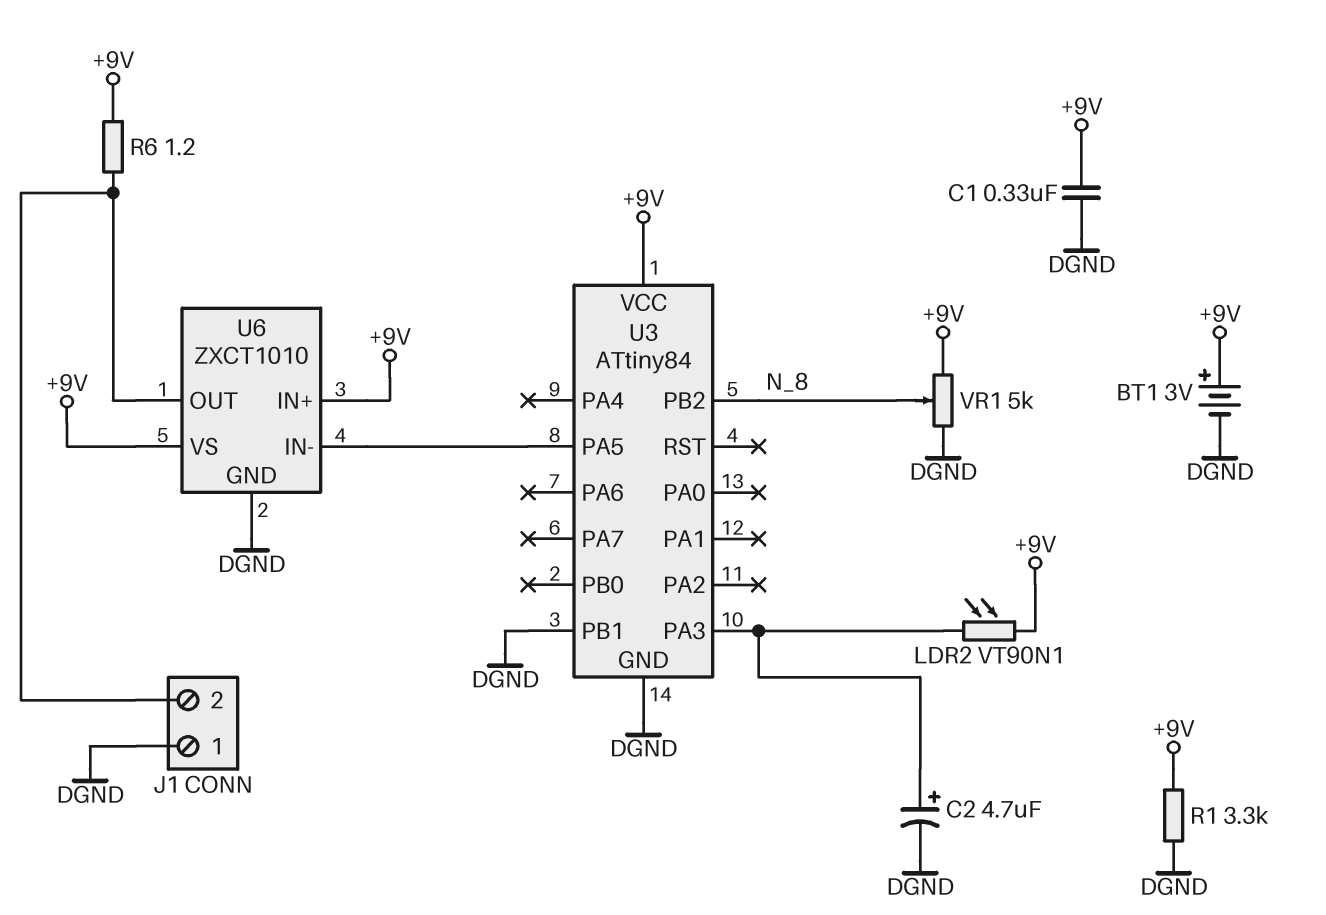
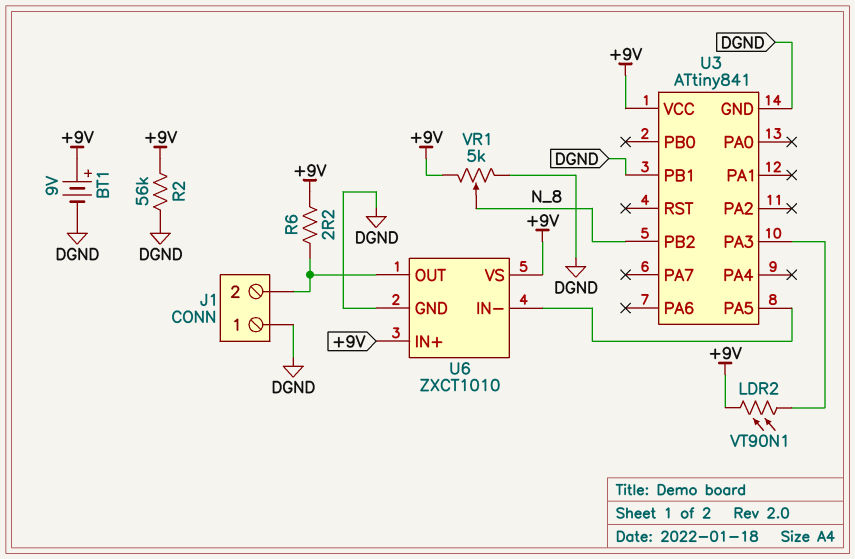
BT1: 3V (plus +9V, minus DGND) -> 9V (plus +9V, minus DGND)
C1: 330nF (+9V, DGND) -> none
C2: 4.7uF (plus U3/PA3, minus DGND) -> none
R1: 3.3k (+9V, DGND) -> none
R2: none -> 56k (+9V, DGND)
R6: 1.2 (+9V, J1/2) -> 2.2 (+9V, J1/2)
U3: ATtiny84 -> ATtiny841

